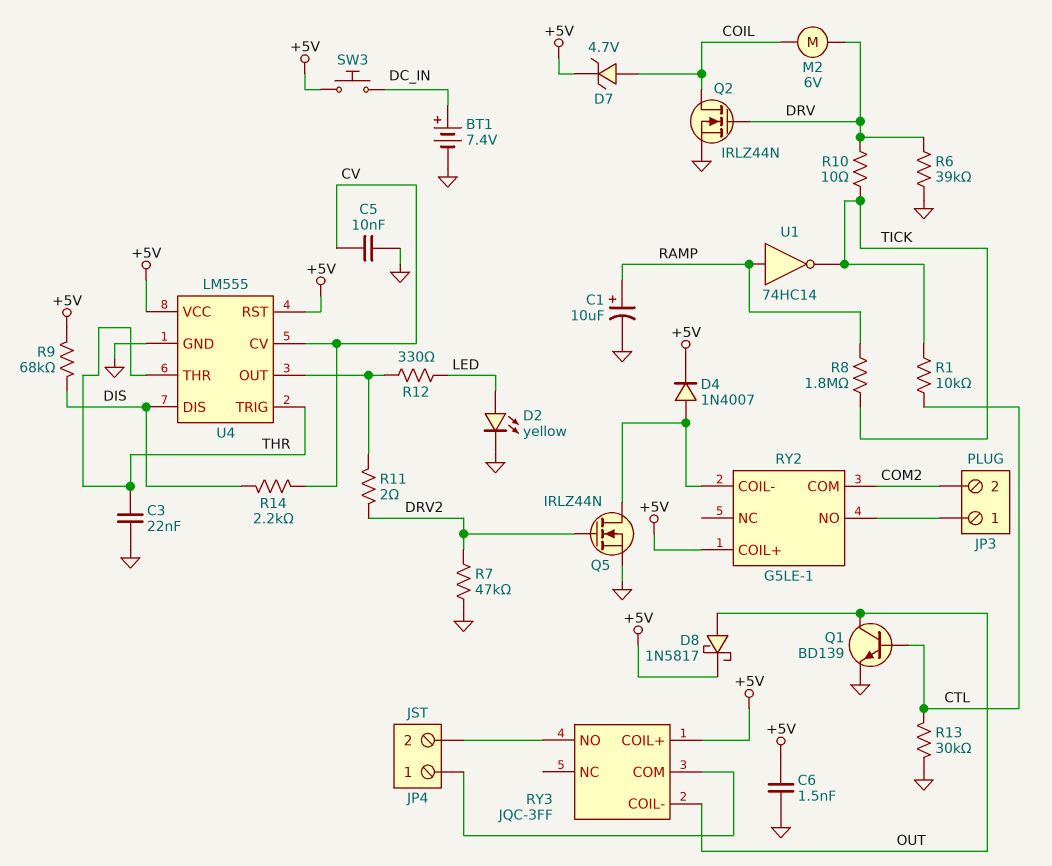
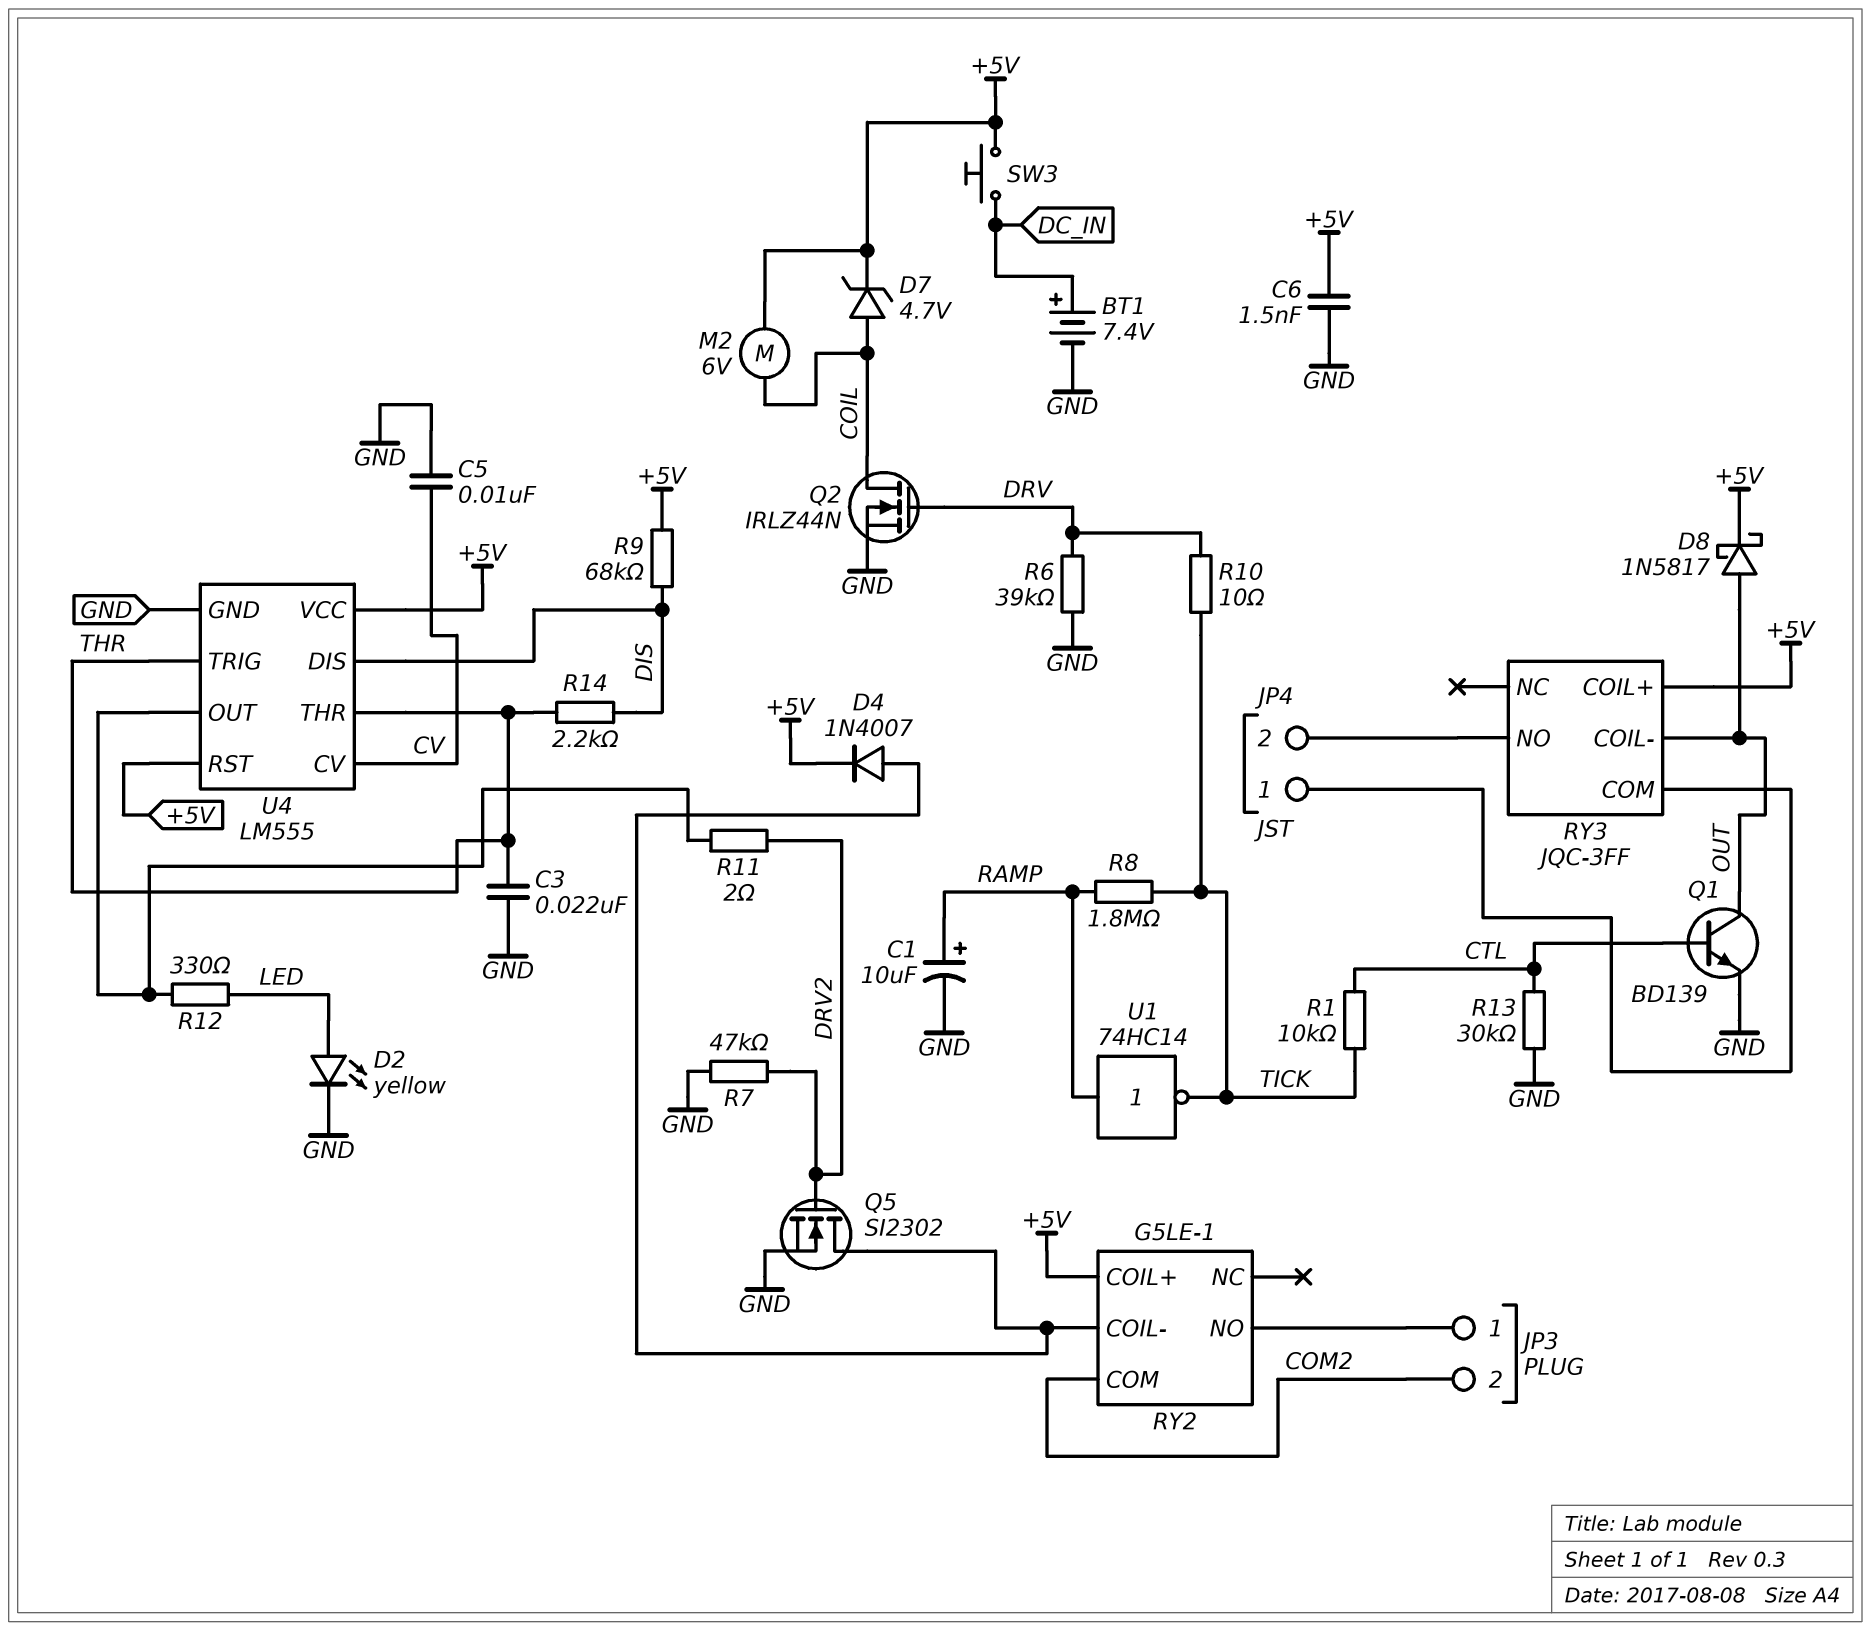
M2: motor 6V (COIL, DRV) -> motor 6V (+5V, COIL)
Q5: NMOS IRLZ44N (G DRV2, D RY2/COIL-, S GND) -> NMOS SI2302 (G DRV2, D RY2/COIL-, S GND)
R14: 2.2k (CV, DIS) -> 2.2k (DIS, THR)

